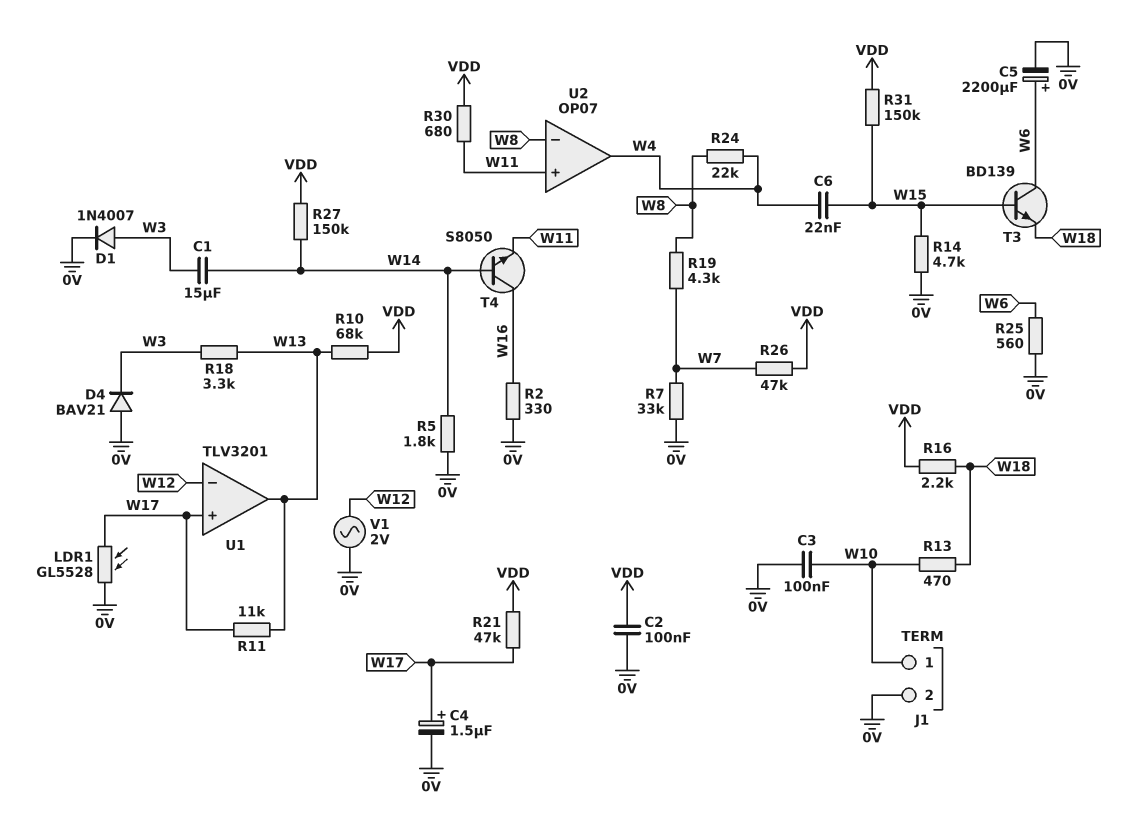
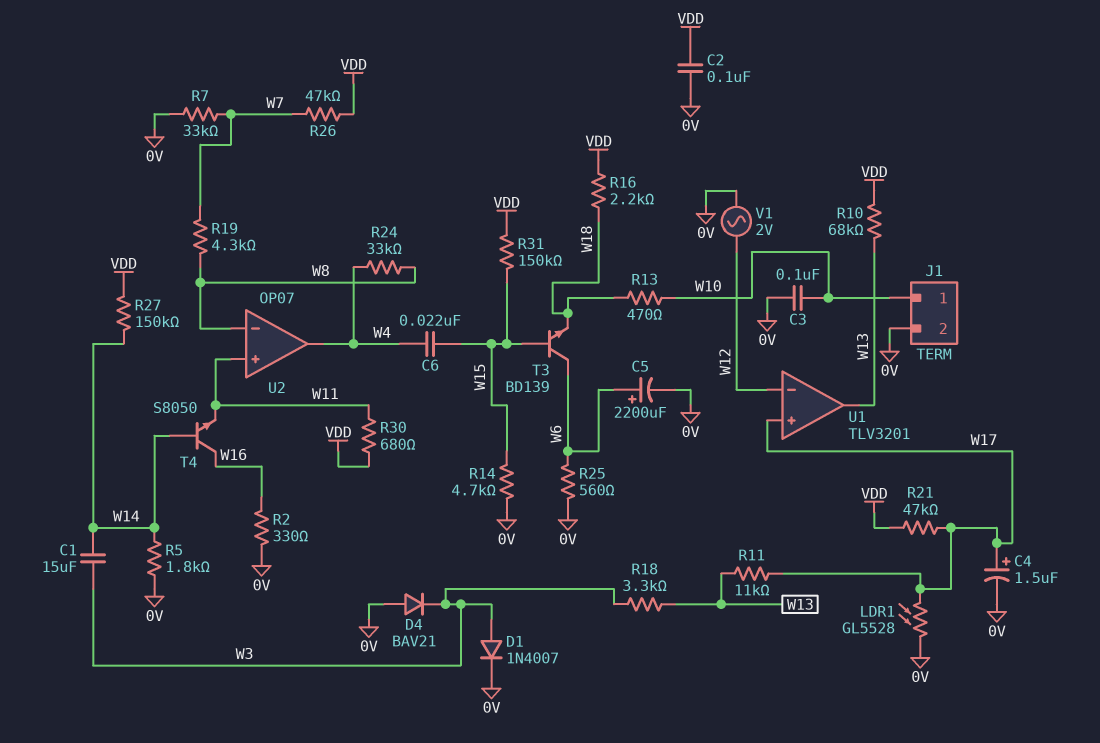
R24: 22k (W4, W8) -> 33k (W4, W8)

